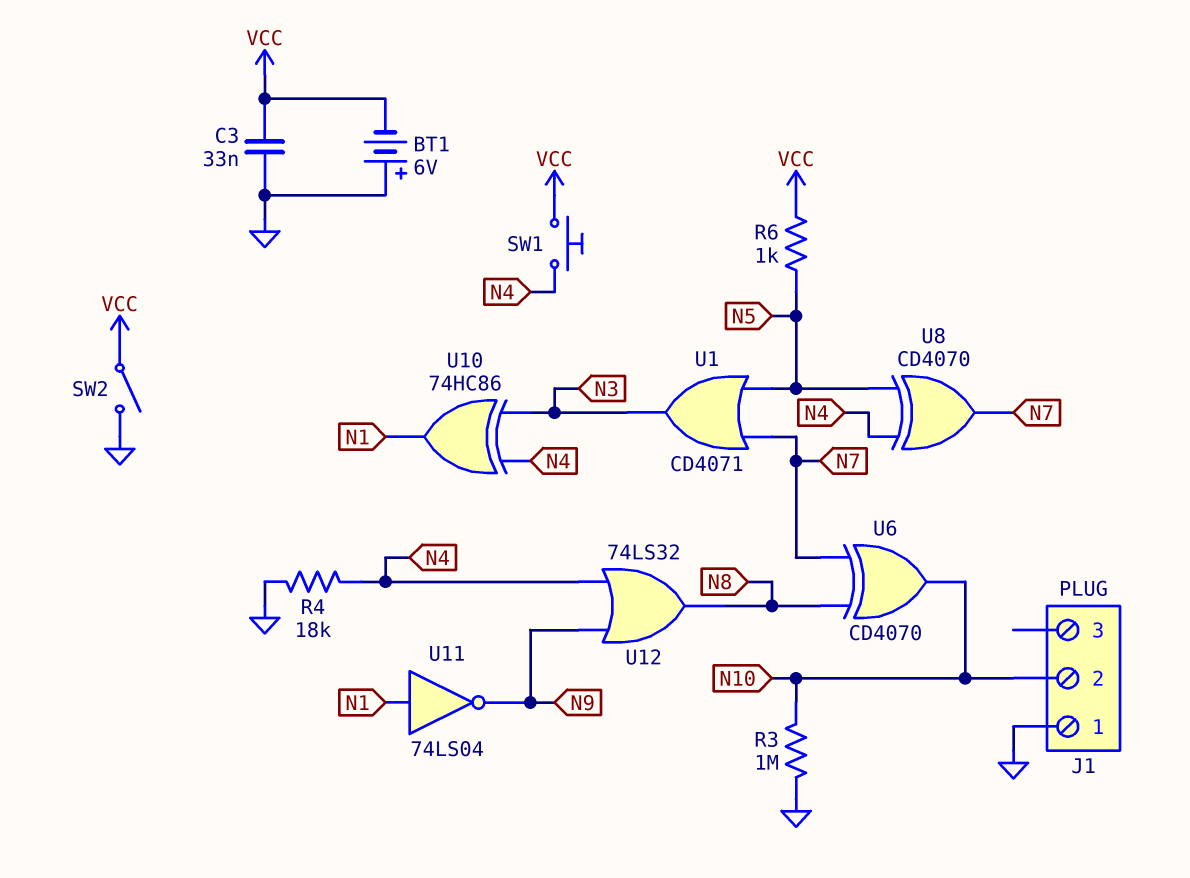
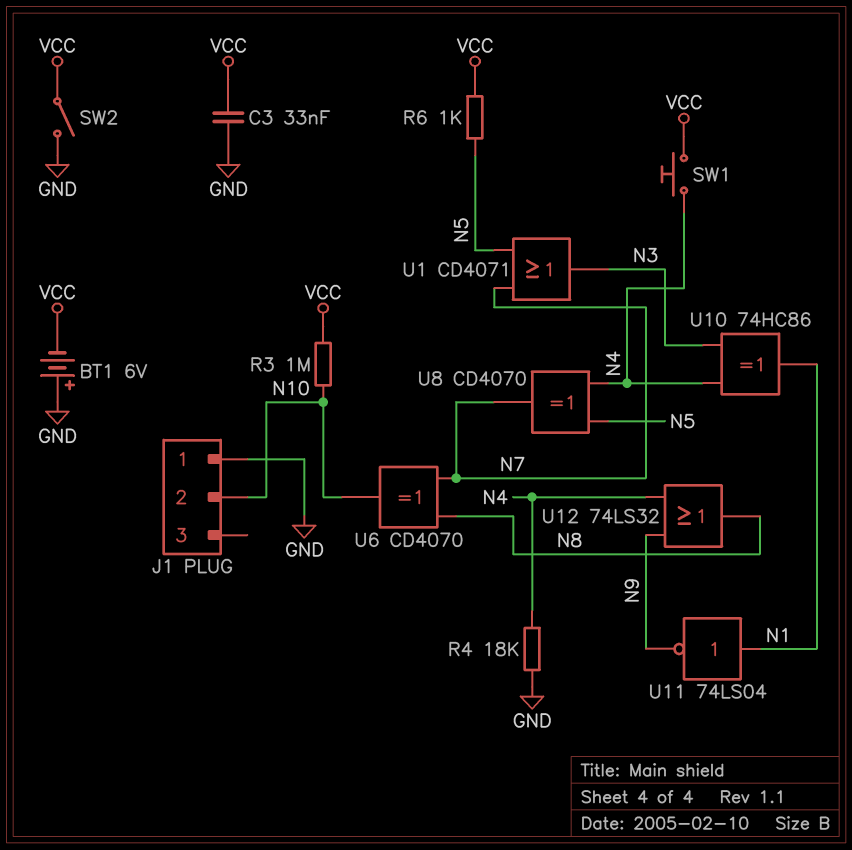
R3: 1M (GND, N10) -> 1M (N10, VCC)

